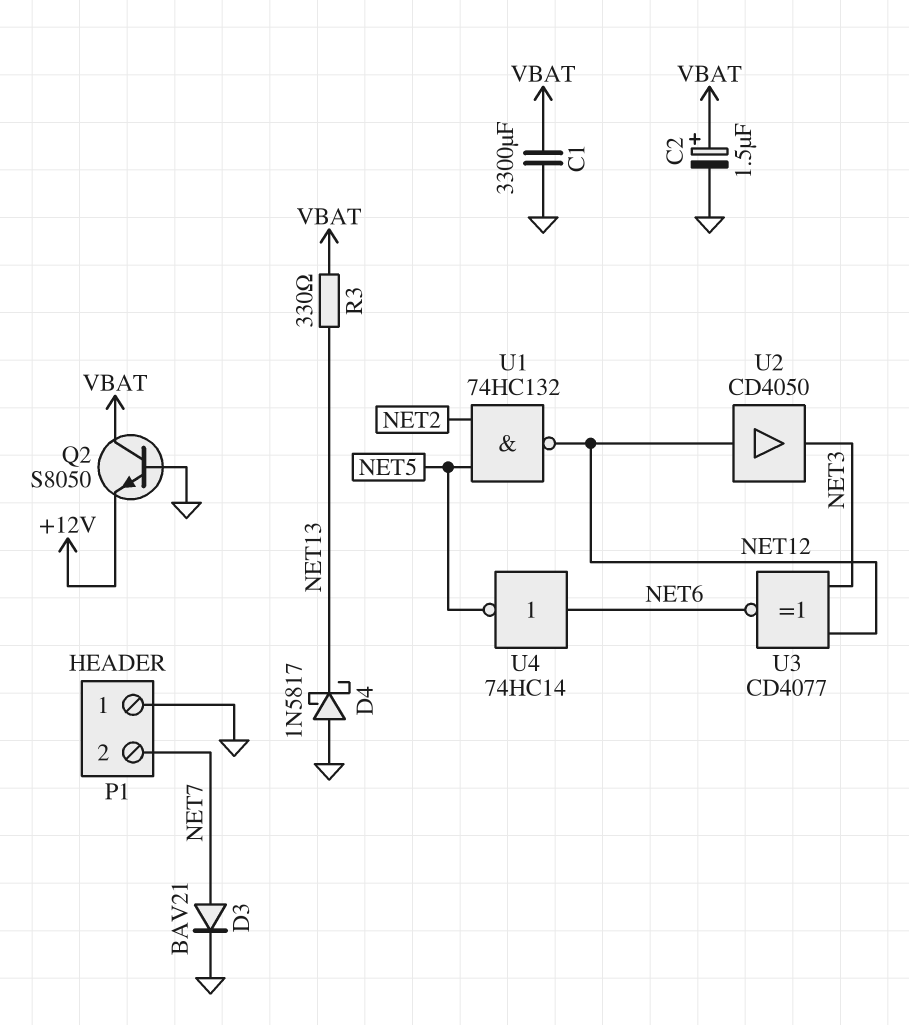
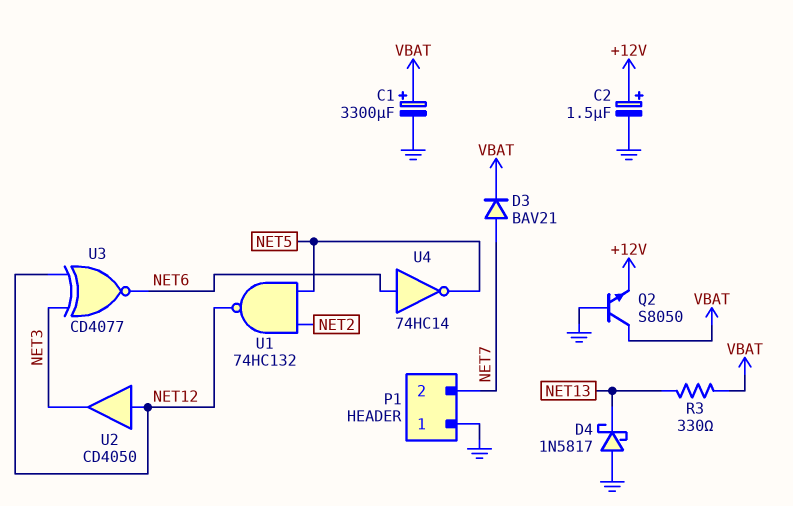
C1: 3300uF (GND, VBAT) -> 3300uF (plus VBAT, minus GND)
C2: 1.5uF (plus VBAT, minus GND) -> 1.5uF (plus +12V, minus GND)
D3: diode BAV21 (A NET7, K GND) -> diode BAV21 (A NET7, K VBAT)

